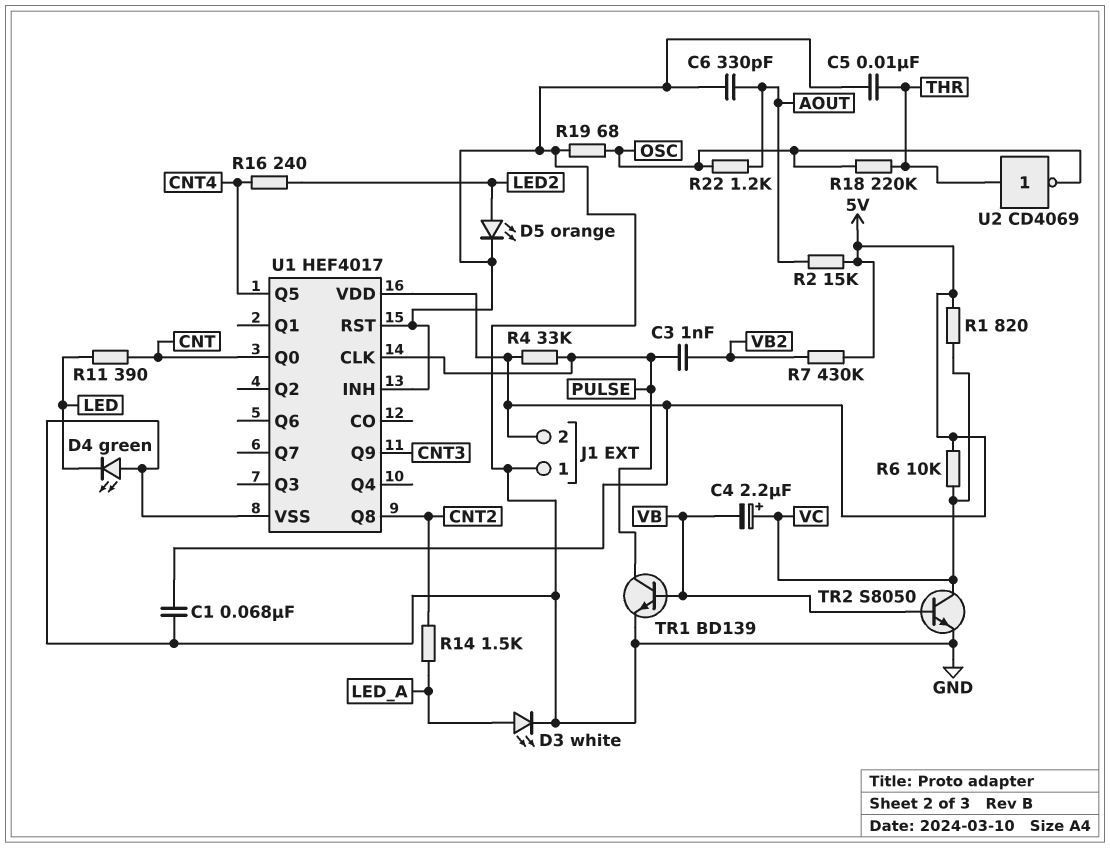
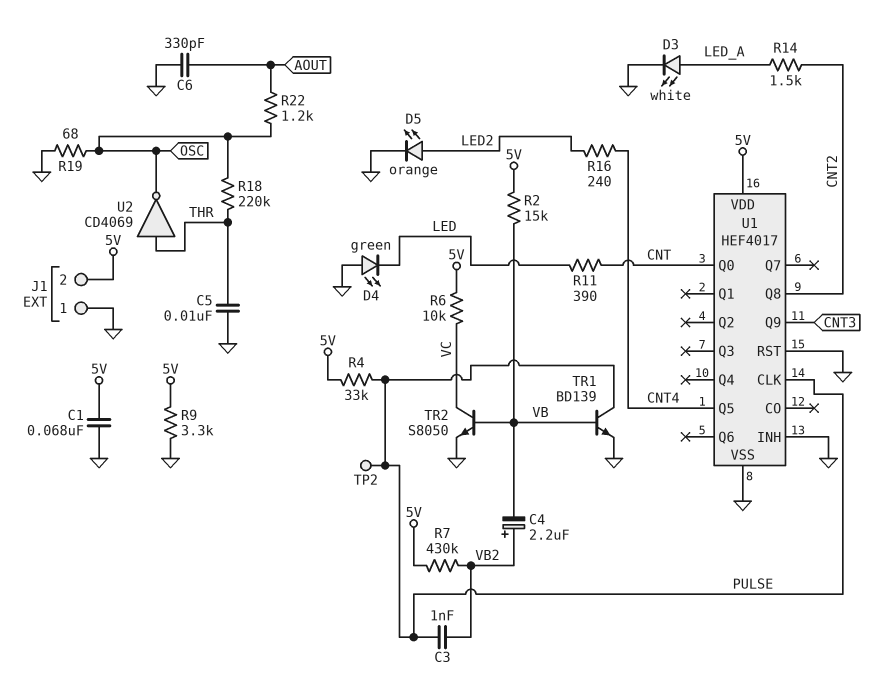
C4: 2.2uF (plus VC, minus VB) -> 2.2uF (plus VB2, minus VB)
R1: 820 (5V, VC) -> none
R2: 15k (5V, AOUT) -> 15k (5V, VB)
R9: none -> 3.3k (5V, GND)
TP2: none -> test point (PULSE)

